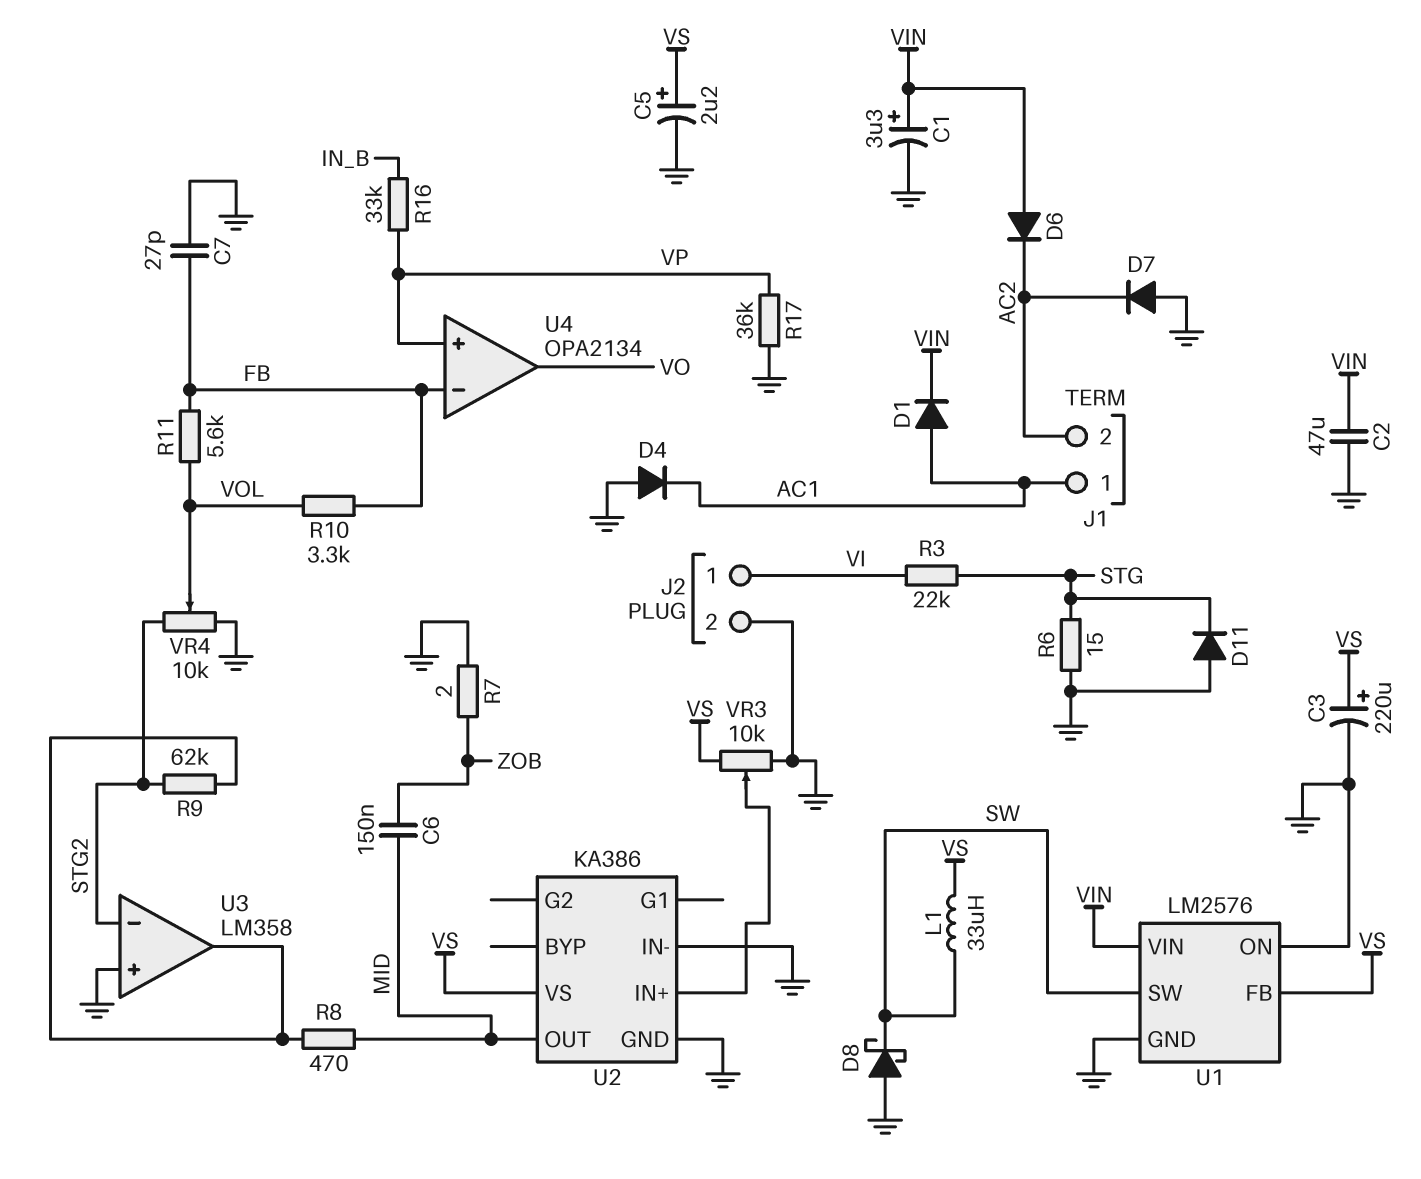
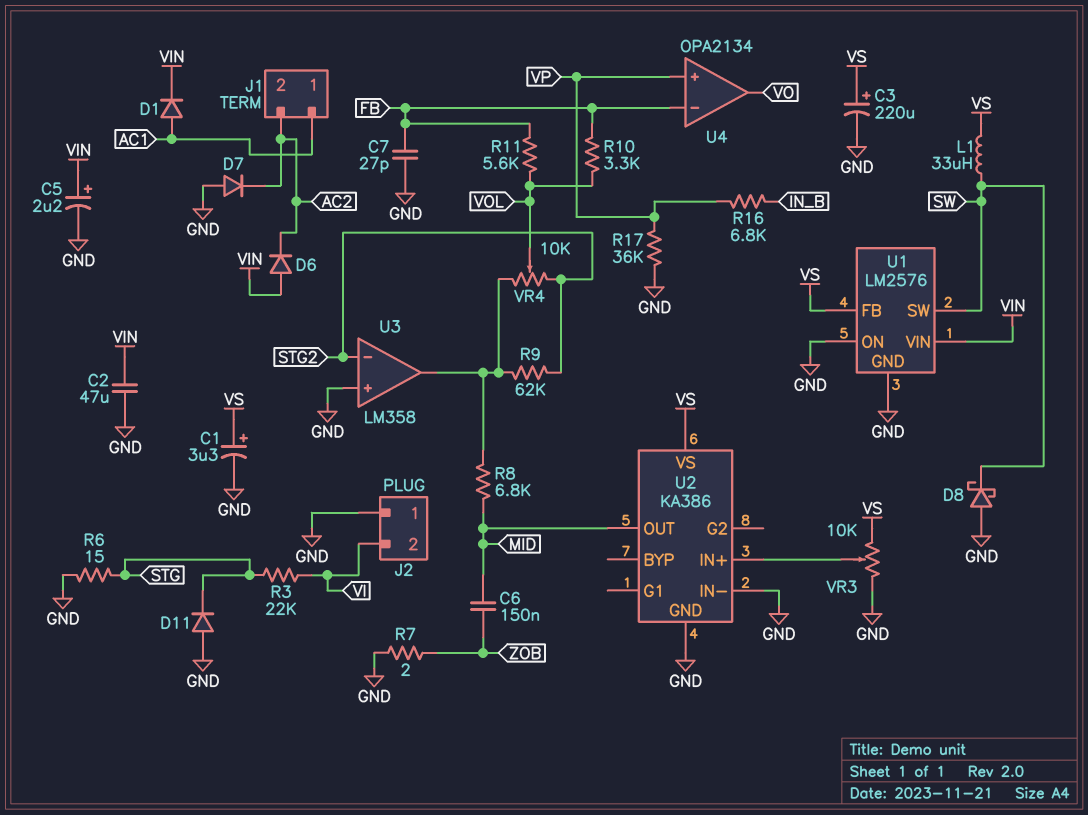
C1: 3.3uF (plus VIN, minus GND) -> 3.3uF (plus VS, minus GND)
C5: 2.2uF (plus VS, minus GND) -> 2.2uF (plus VIN, minus GND)
D4: diode (A GND, K AC1) -> none
J2 pin 1: VI -> GND
J2 pin 2: GND -> VI
R8: 470 (MID, U3/out) -> 6.8k (MID, U3/out)
R16: 33k (IN_B, VP) -> 6.8k (IN_B, VP)
VR4: 10k (GND, STG2, wiper VOL) -> 10k (STG2, U3/out, wiper VOL)

